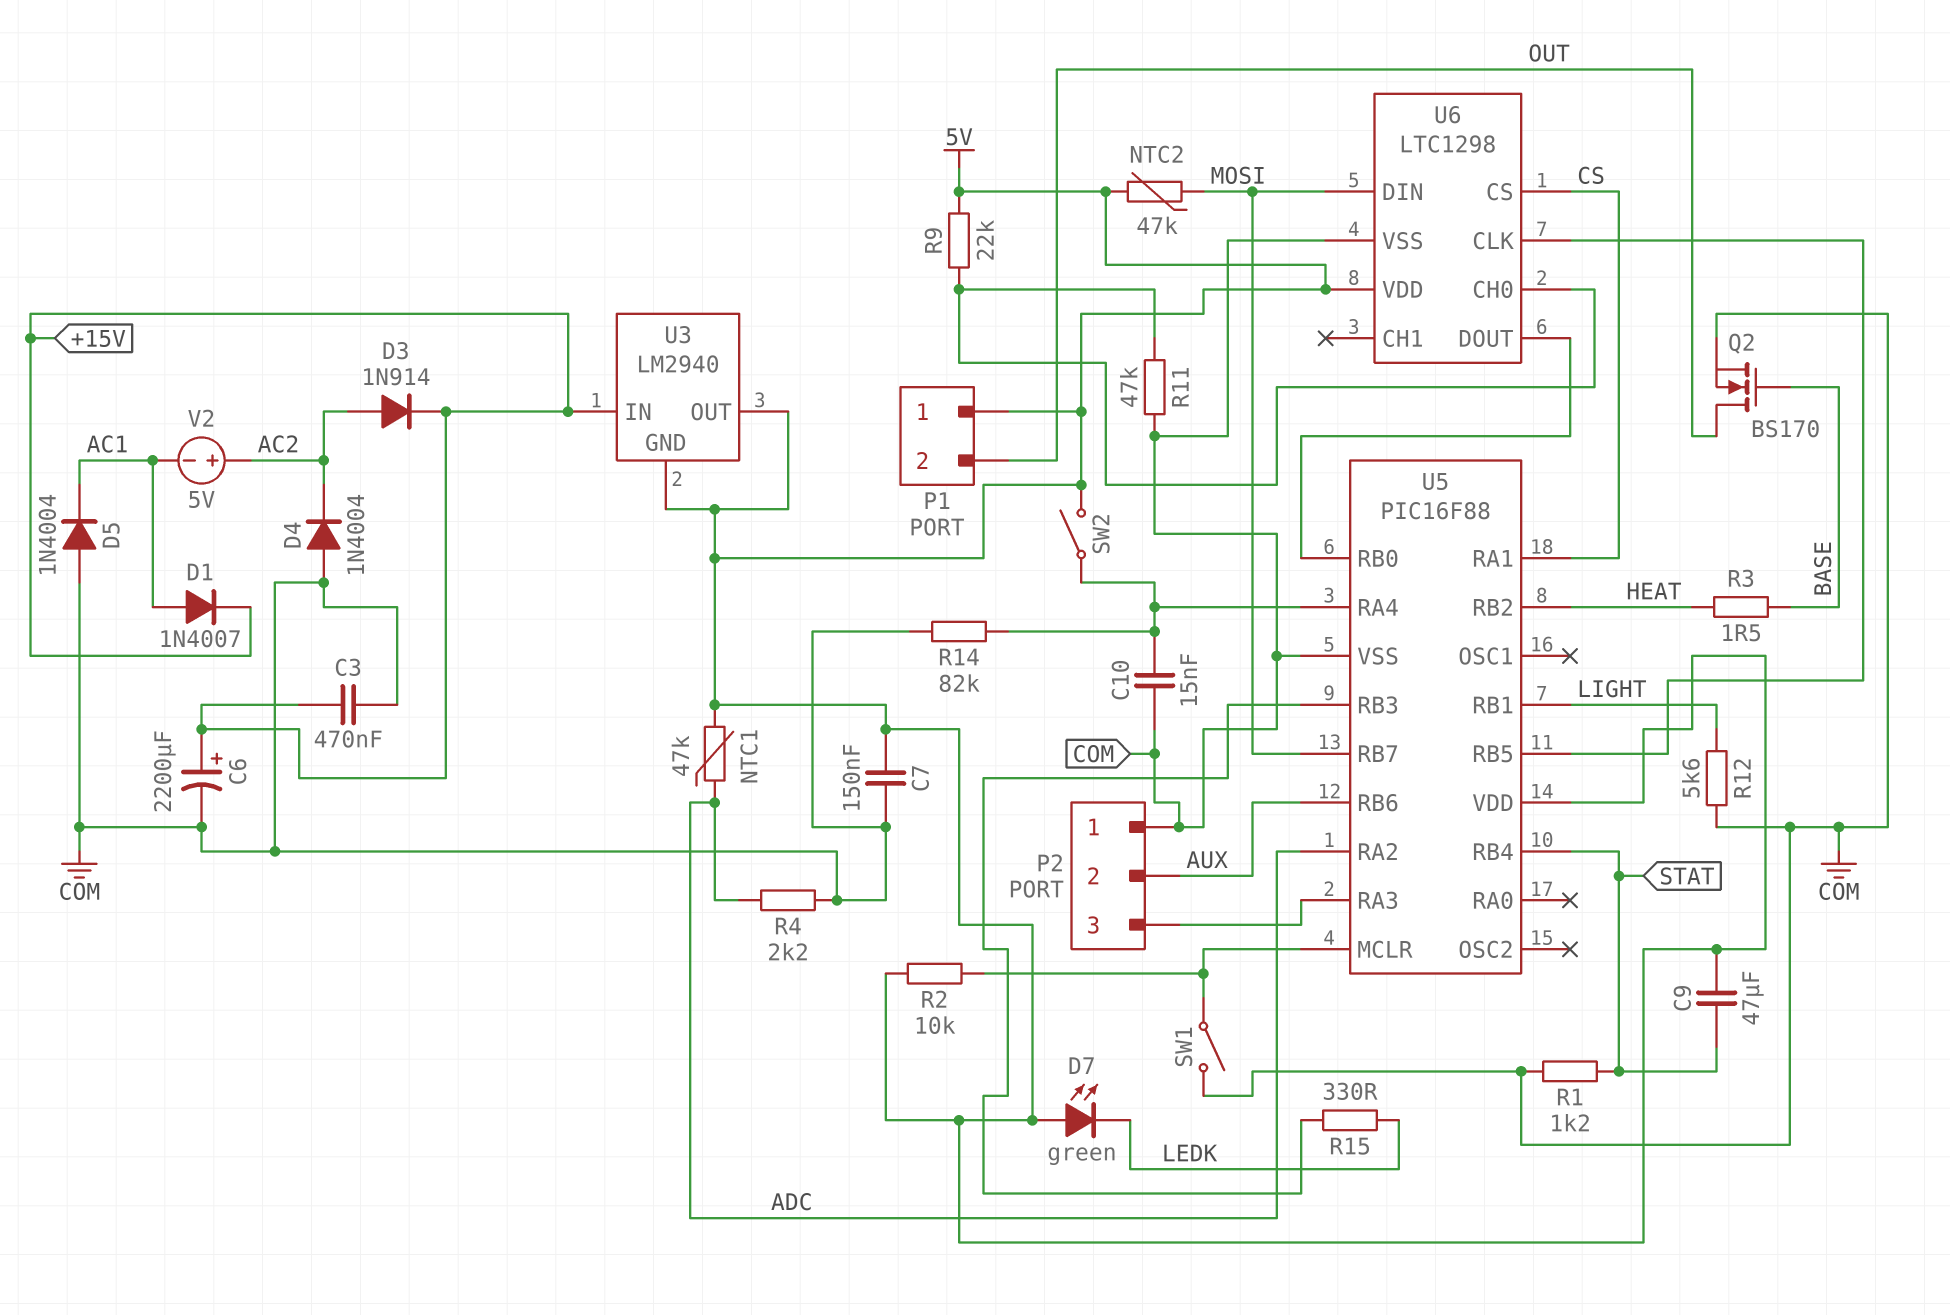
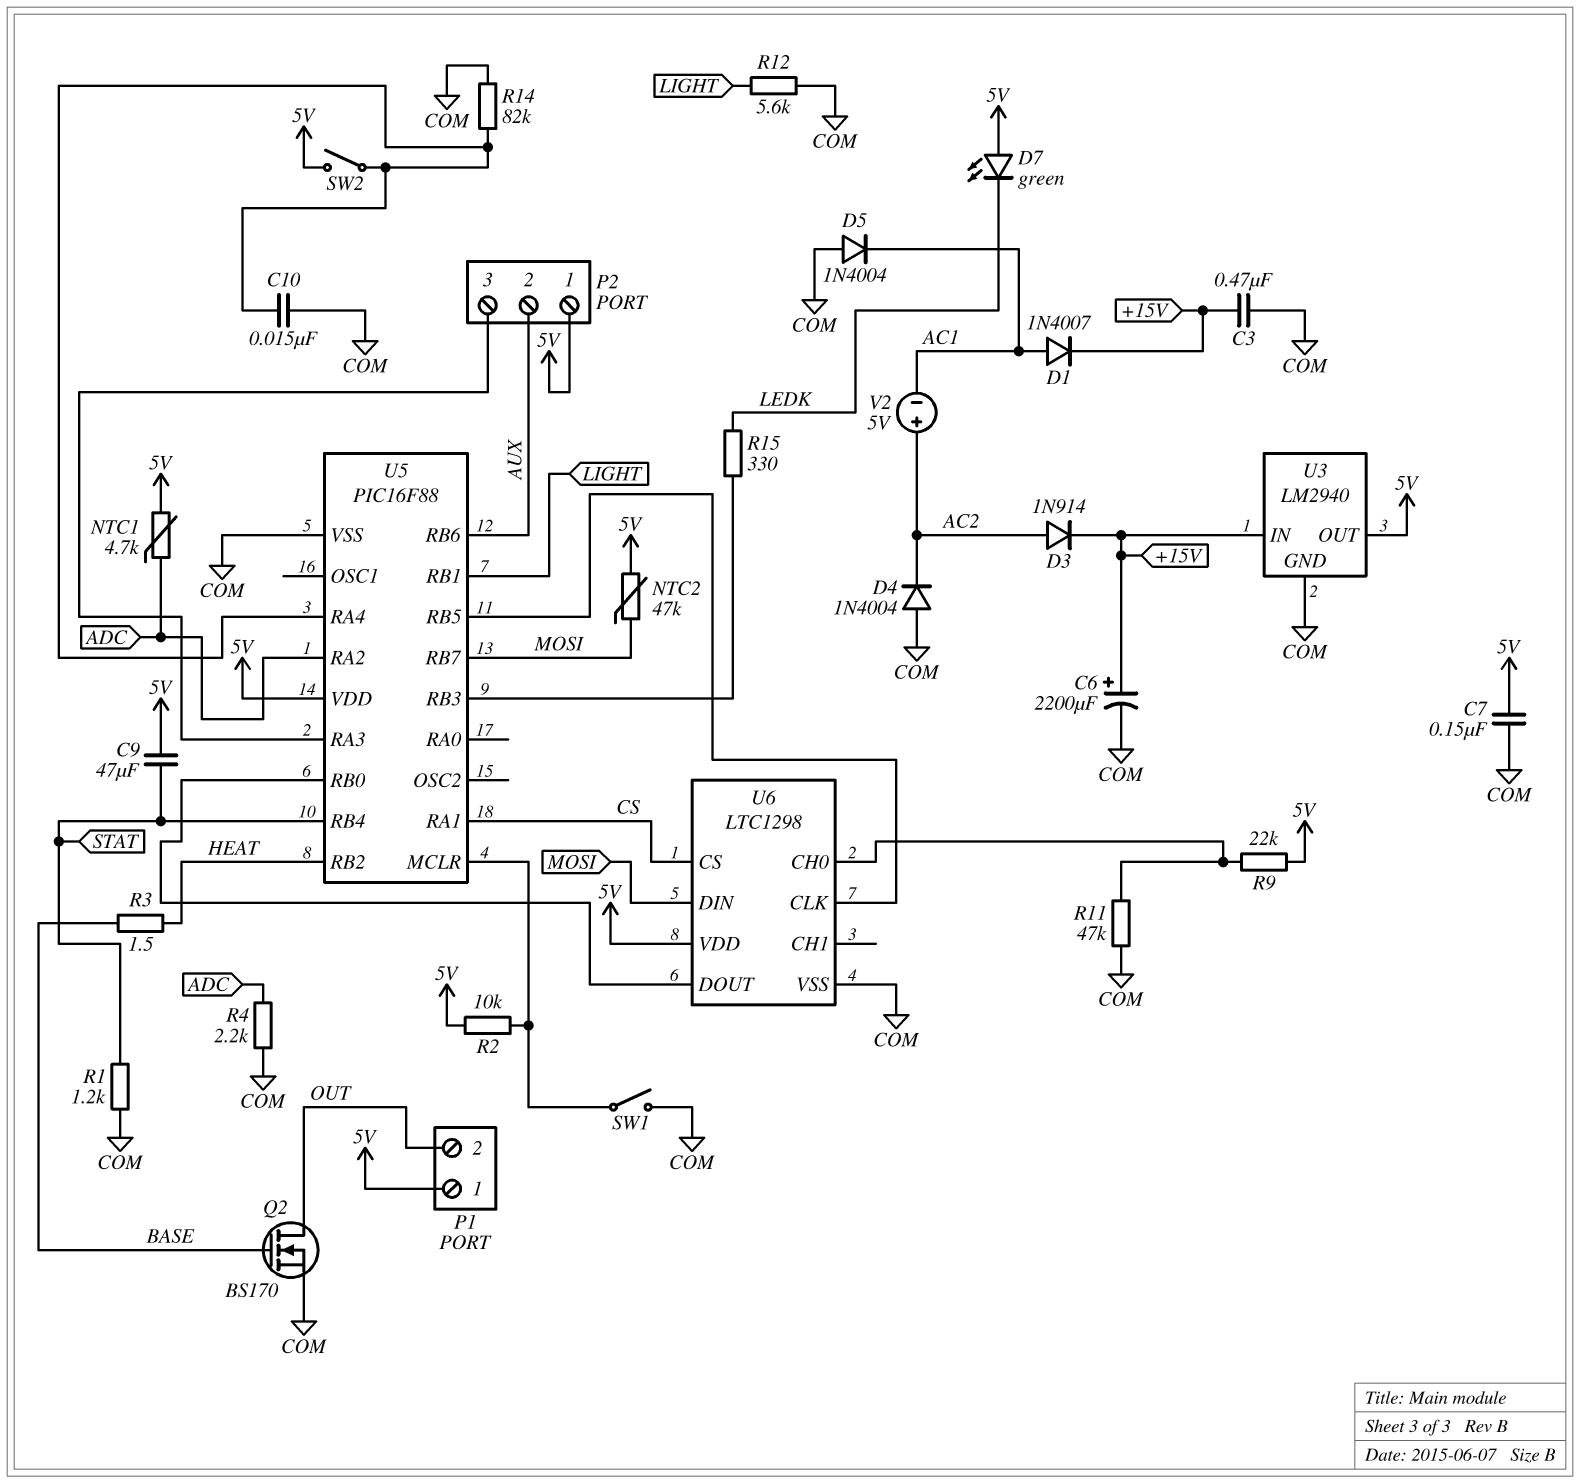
NTC1: 47k (5V, ADC) -> 4.7k (5V, ADC)
P2 pin 1: COM -> 5V
U3 pin GND: 5V -> COM

